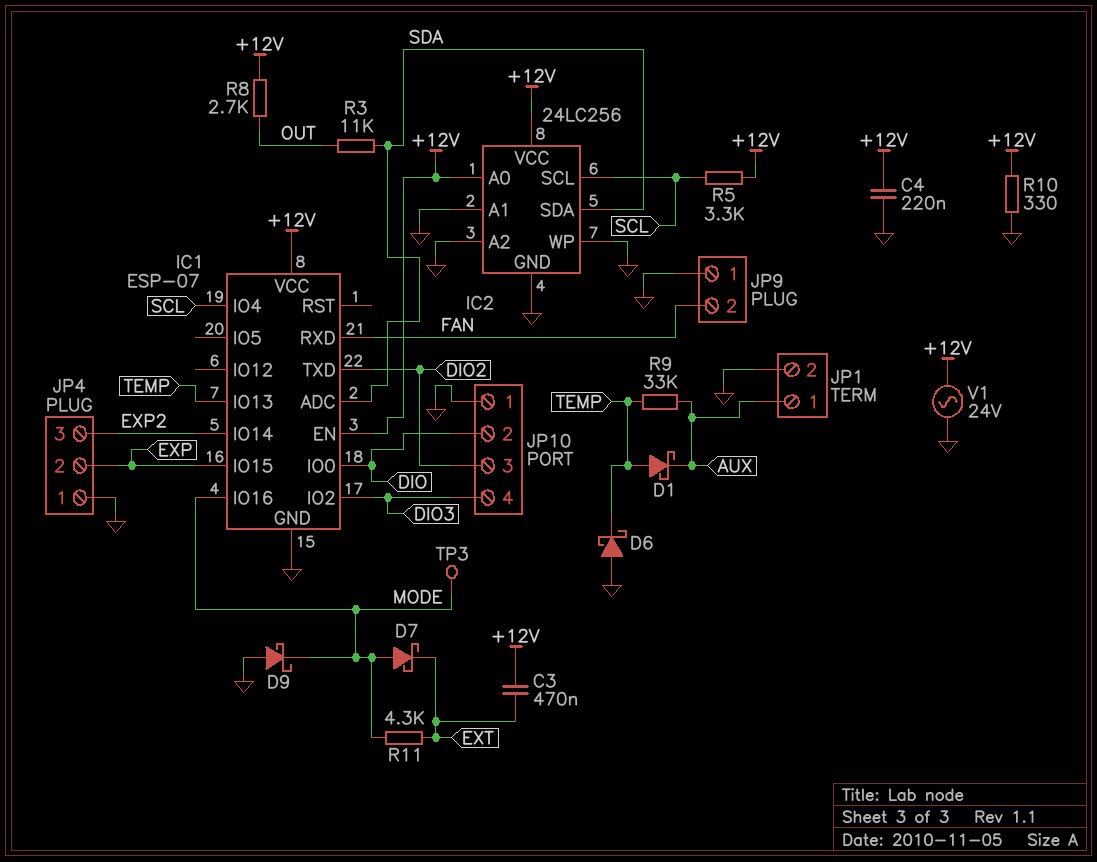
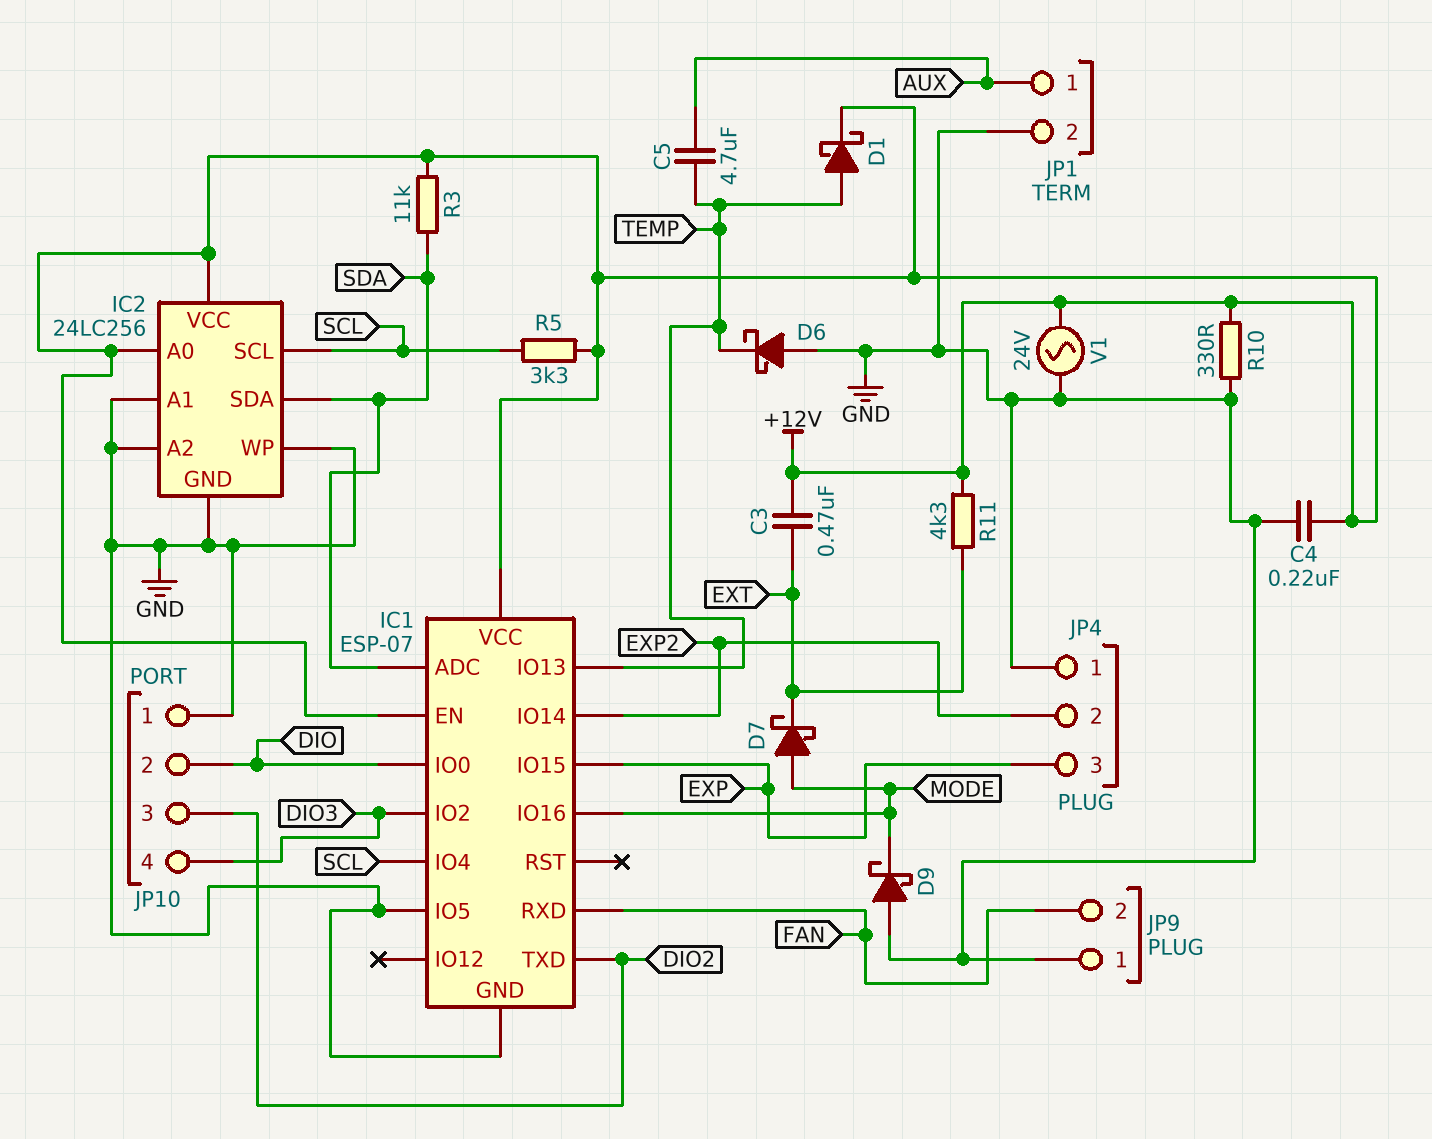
C5: none -> 4.7uF (AUX, TEMP)
D1: schottky (A TEMP, K AUX) -> schottky (A TEMP, K +12V)
IC1 pin IO5: none -> GND
JP4 pin 2: EXP -> EXP2
JP4 pin 3: EXP2 -> EXP
R3: 11k (OUT, SDA) -> 11k (+12V, SDA)
R8: 2.7k (+12V, OUT) -> none
R9: 33k (AUX, TEMP) -> none
R11: 4.3k (EXT, MODE) -> 4.3k (+12V, EXT)
TP3: test point (MODE) -> none

